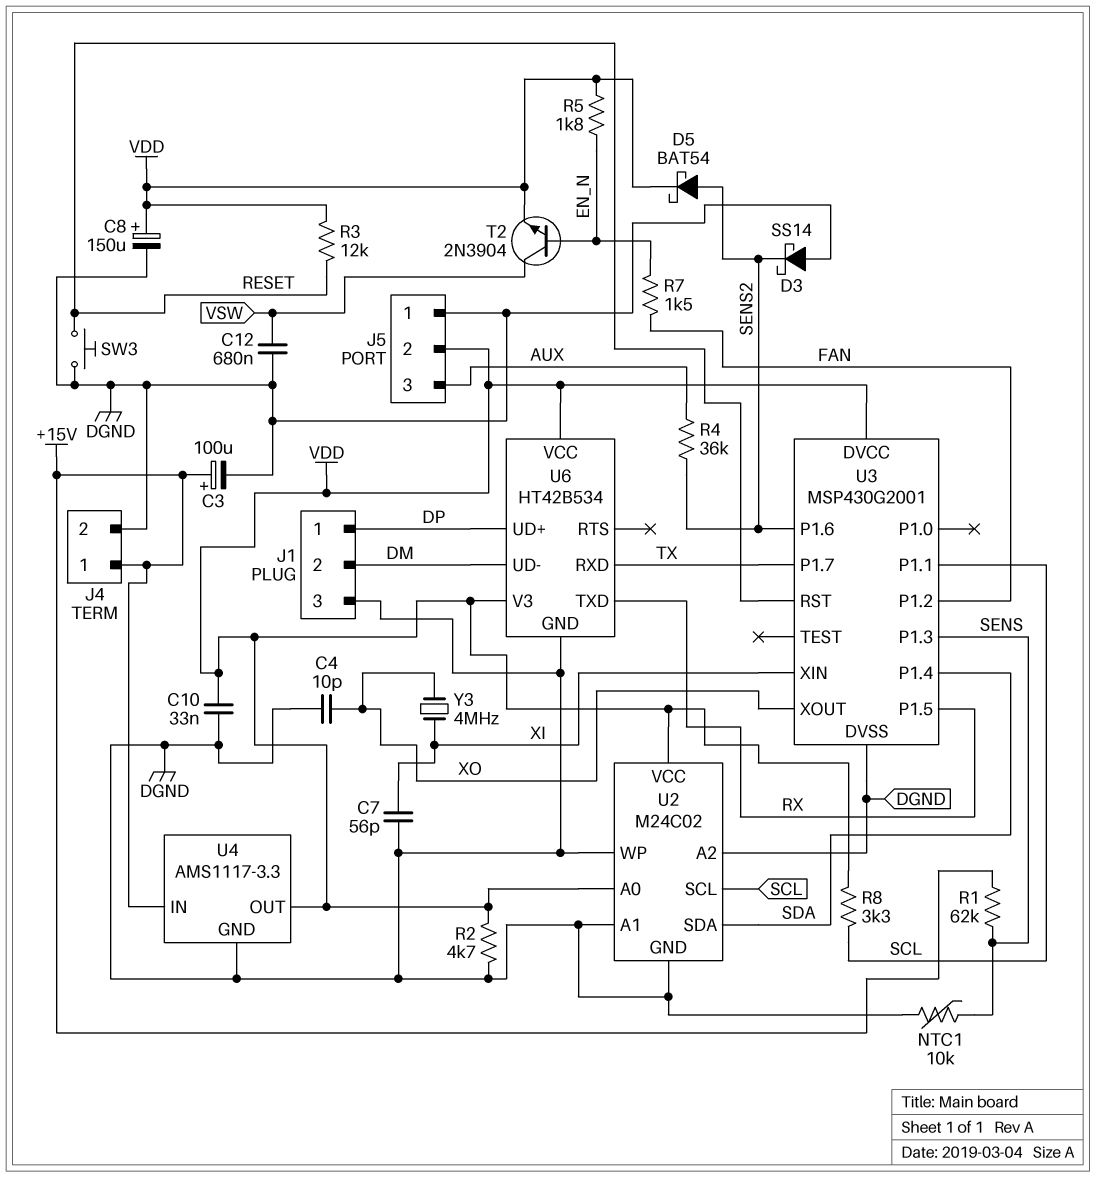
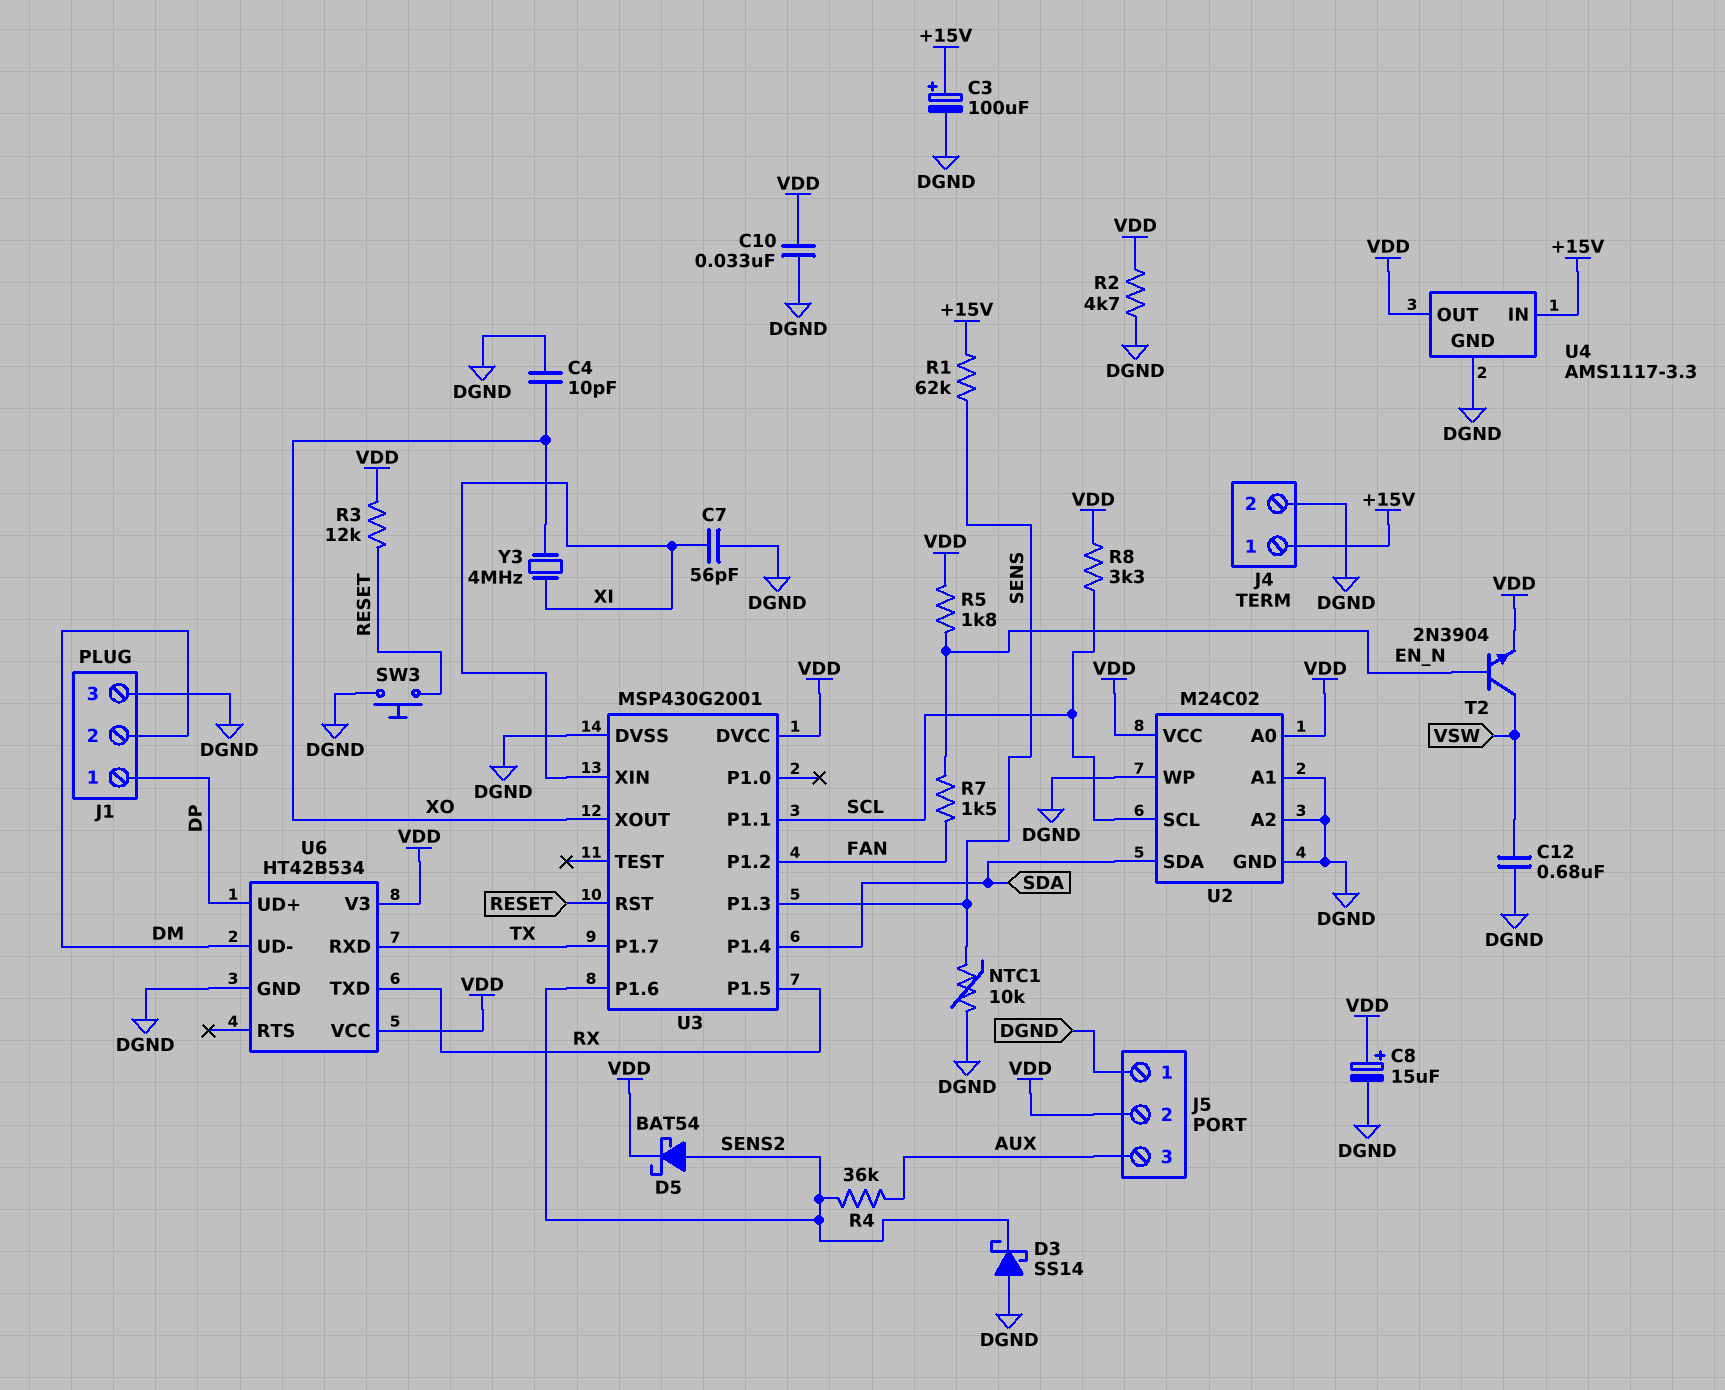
C8: 150uF (plus VDD, minus DGND) -> 15uF (plus VDD, minus DGND)

